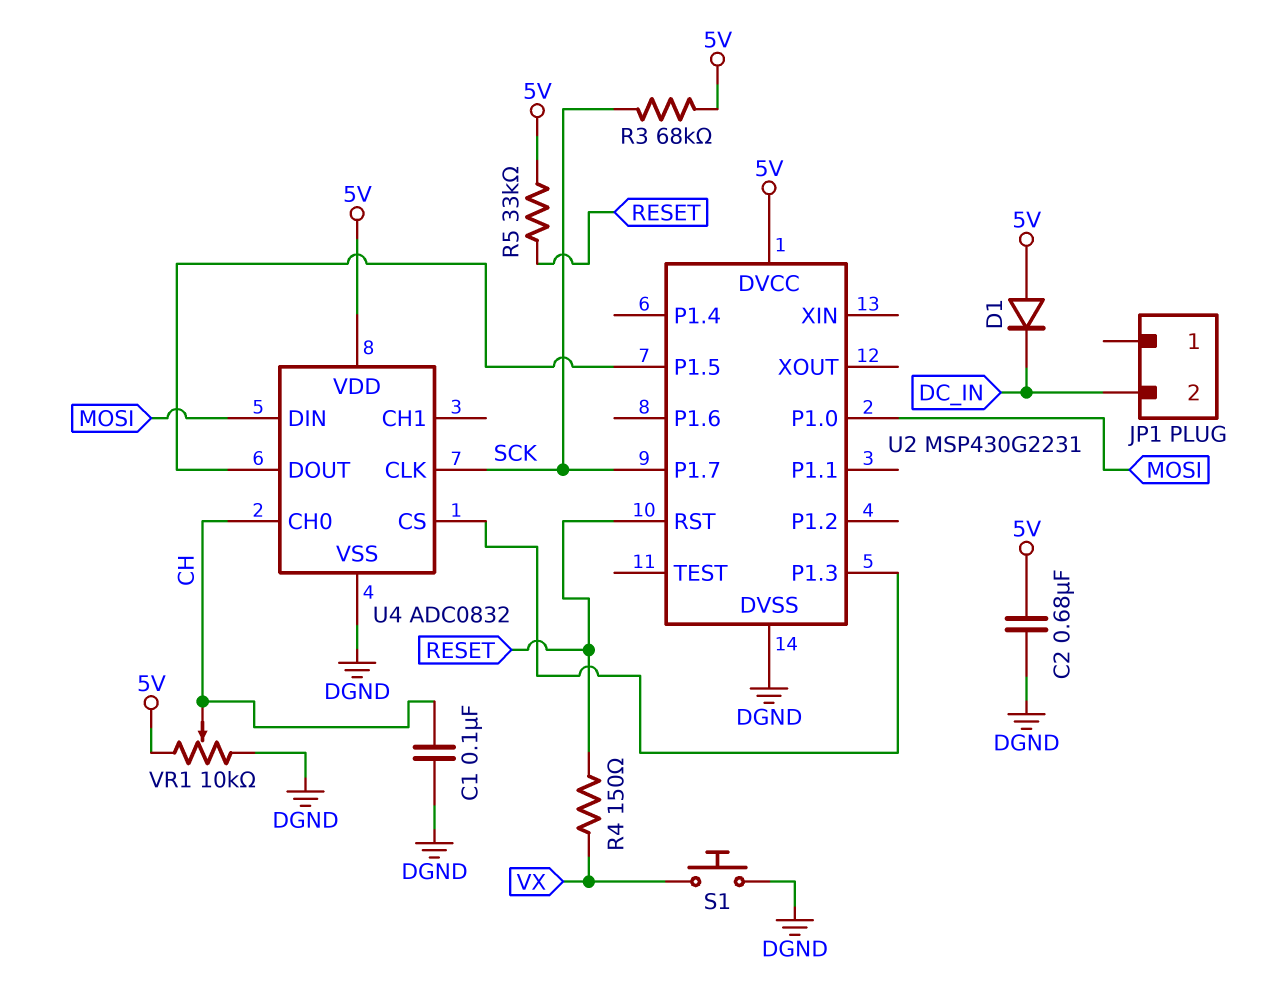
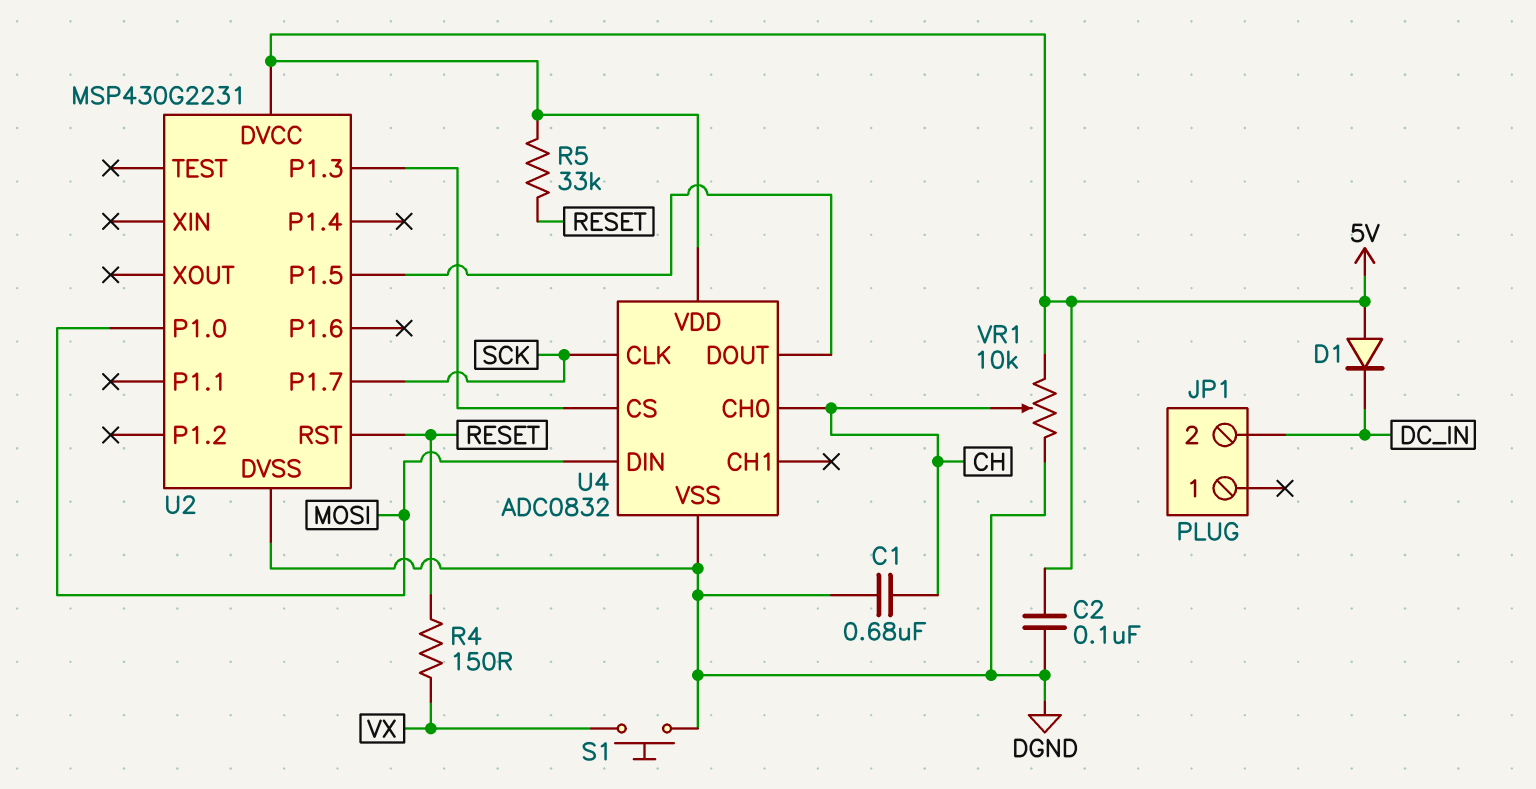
C1: 100nF (CH, DGND) -> 680nF (CH, DGND)
C2: 680nF (5V, DGND) -> 100nF (5V, DGND)
R3: 68k (5V, SCK) -> none

